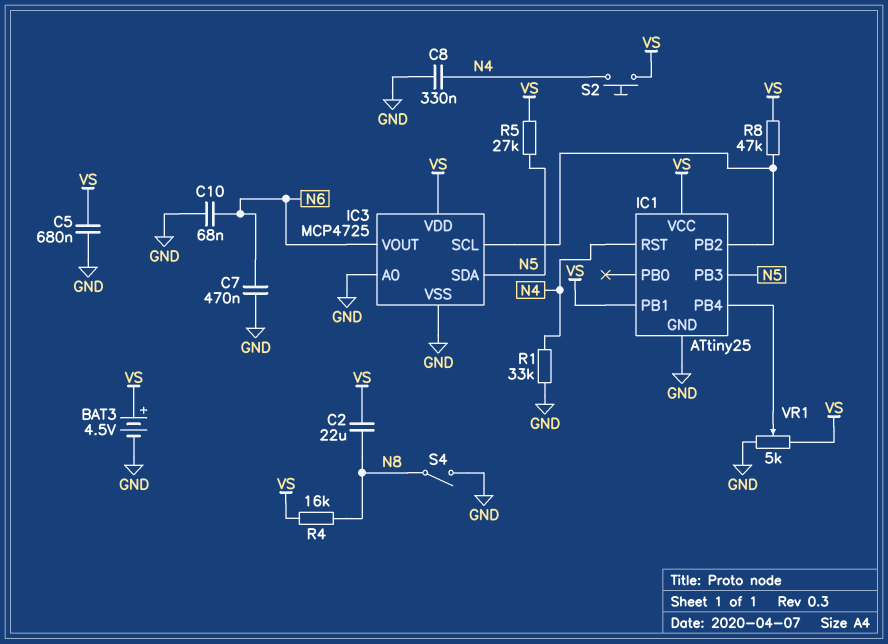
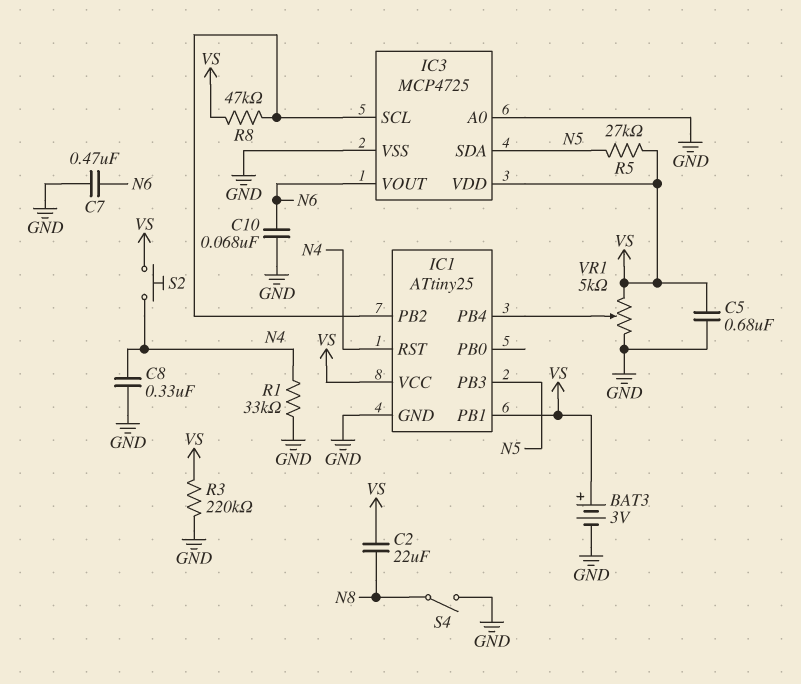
BAT3: 4.5V (plus VS, minus GND) -> 3V (plus VS, minus GND)
R3: none -> 220k (GND, VS)
R4: 16k (N8, VS) -> none

